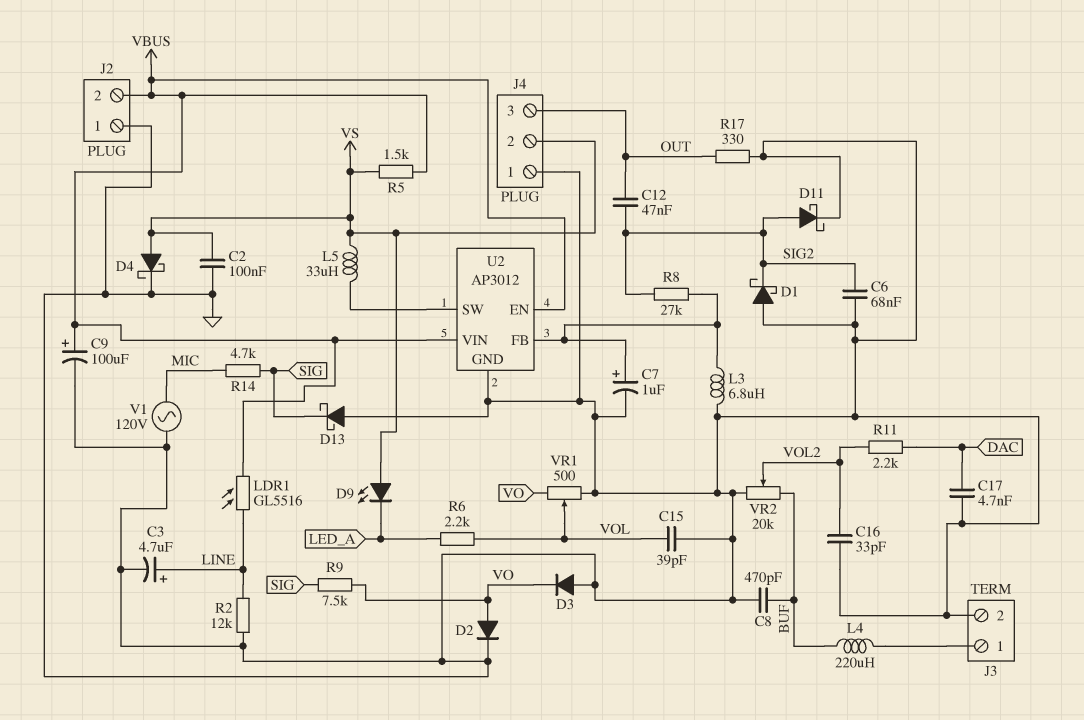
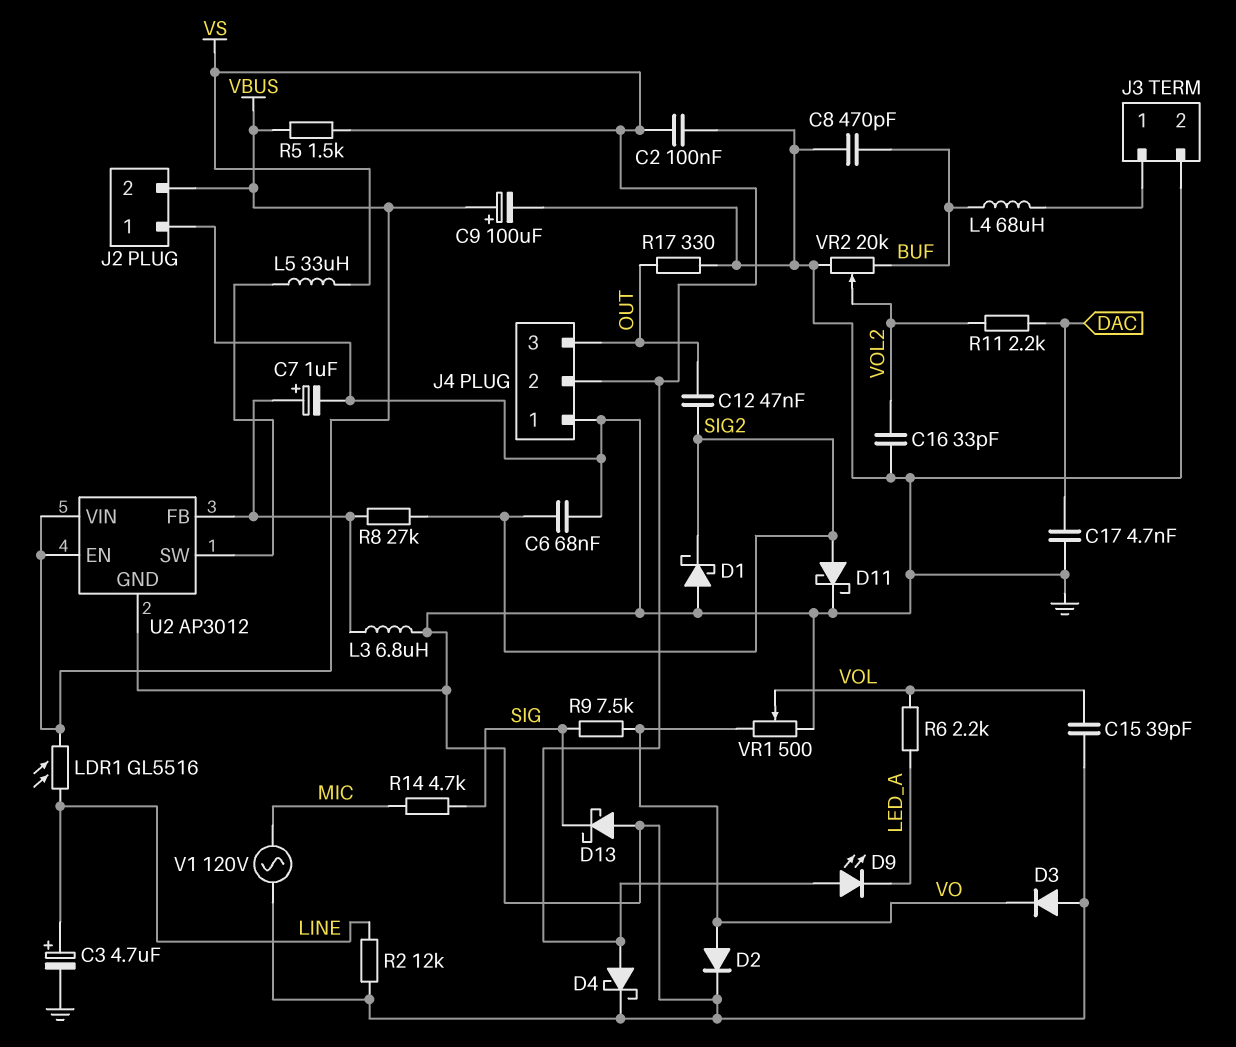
L4: 220uH (BUF, J3/1) -> 68uH (BUF, J3/1)

